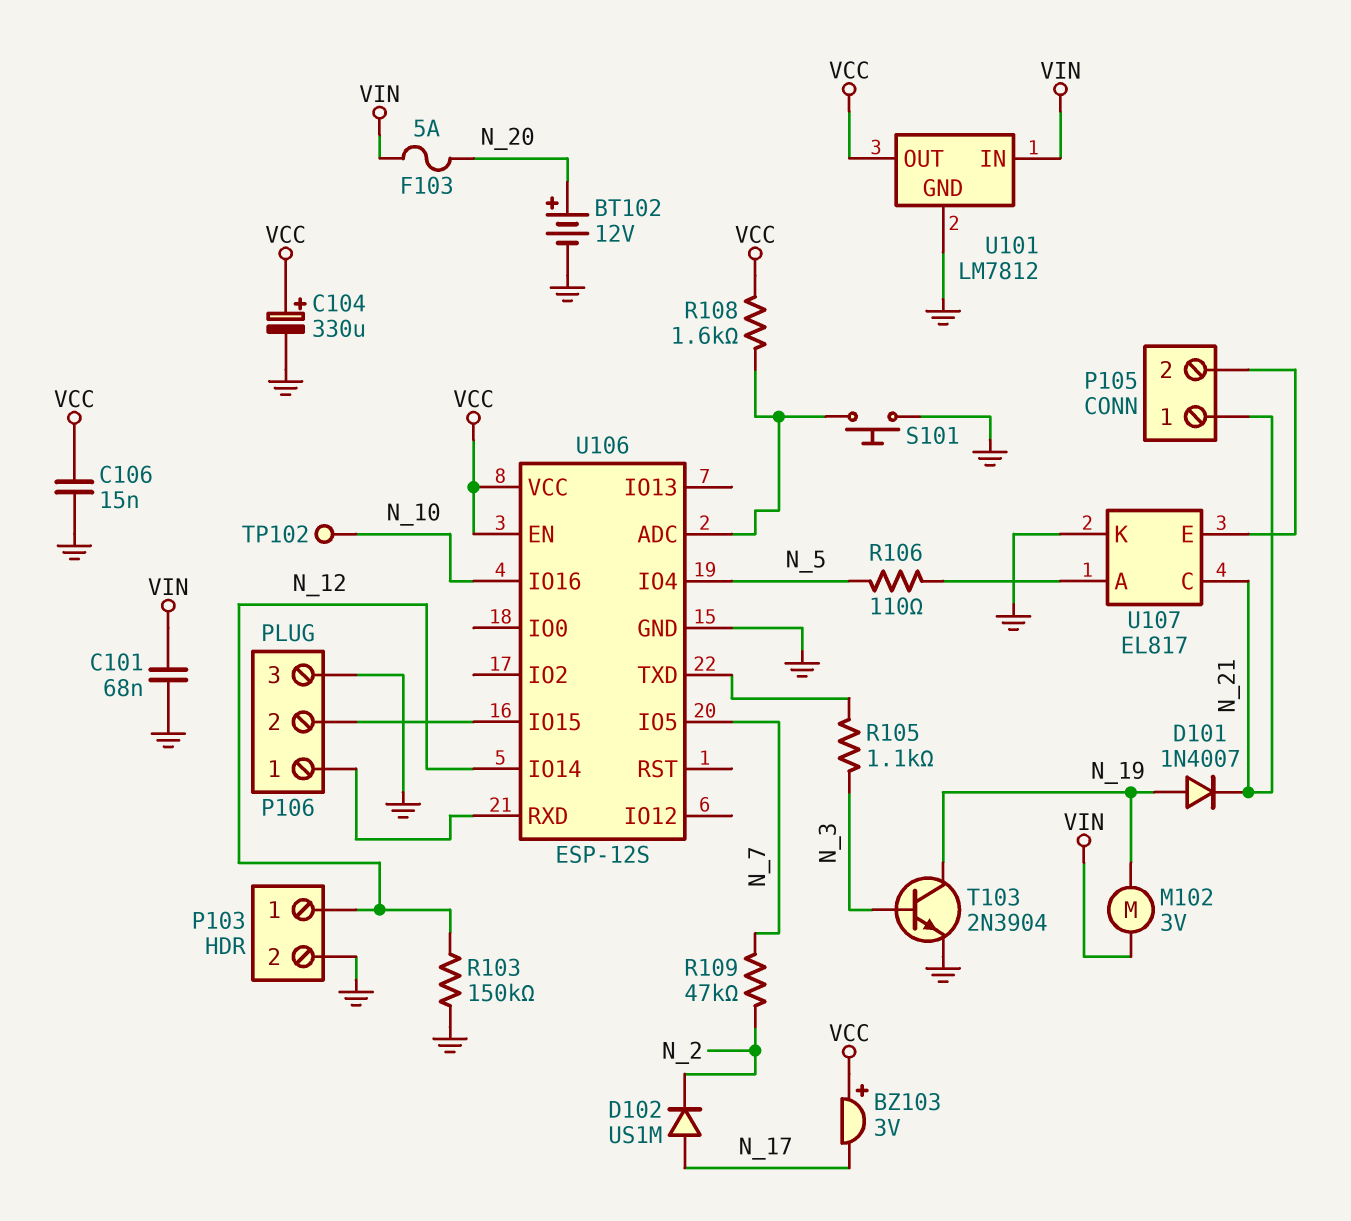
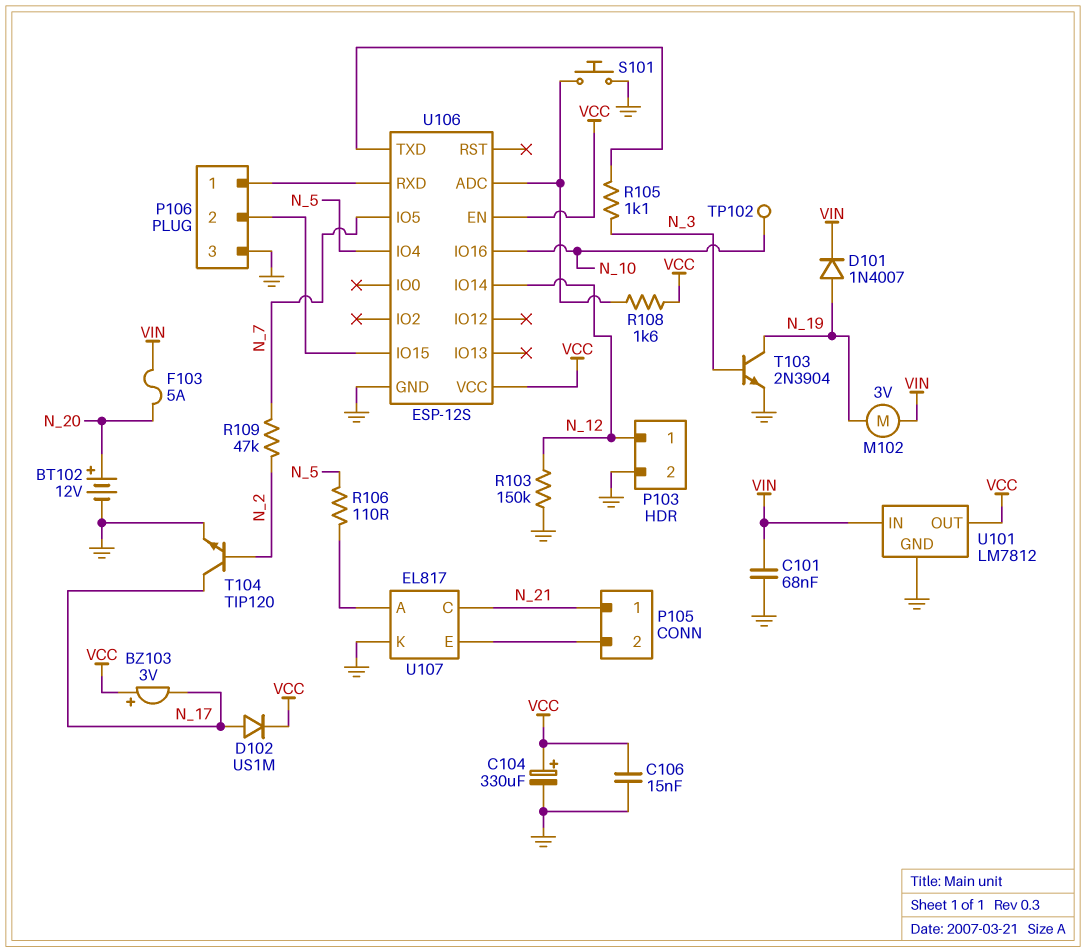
D101: diode 1N4007 (A N_19, K N_21) -> diode 1N4007 (A N_19, K VIN)
D102: diode US1M (A N_17, K N_2) -> diode US1M (A N_17, K VCC)
T104: none -> NPN TIP120 (B N_2, C N_17, E GND)

